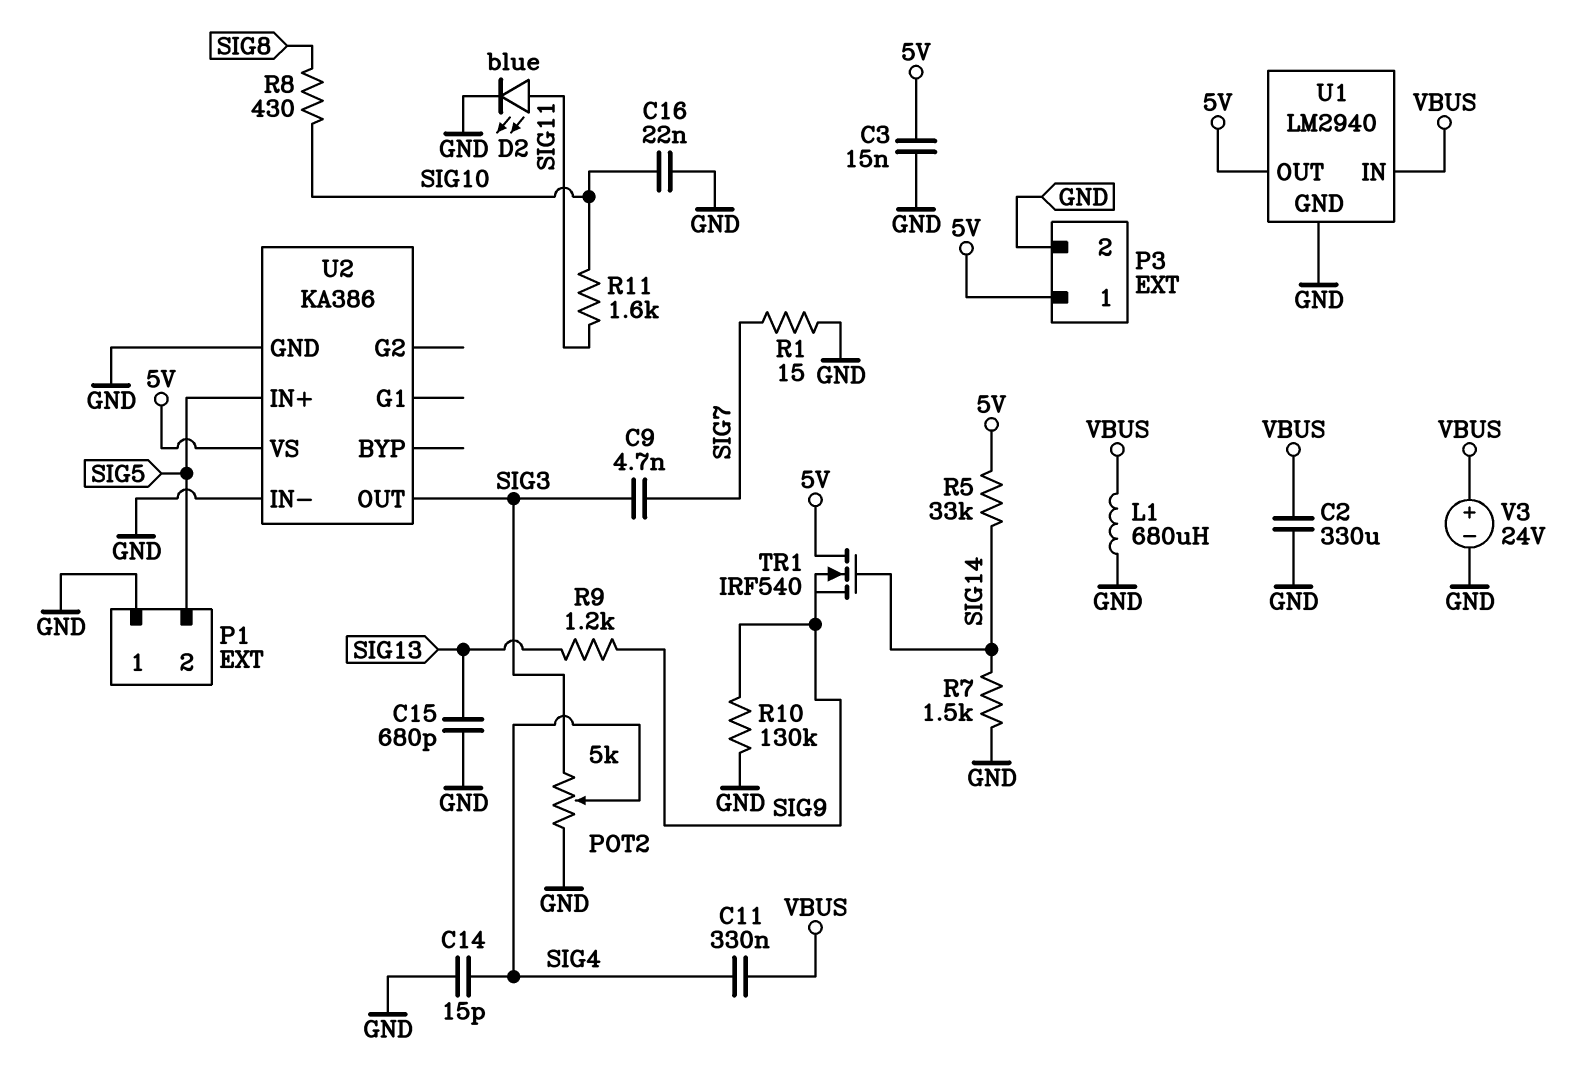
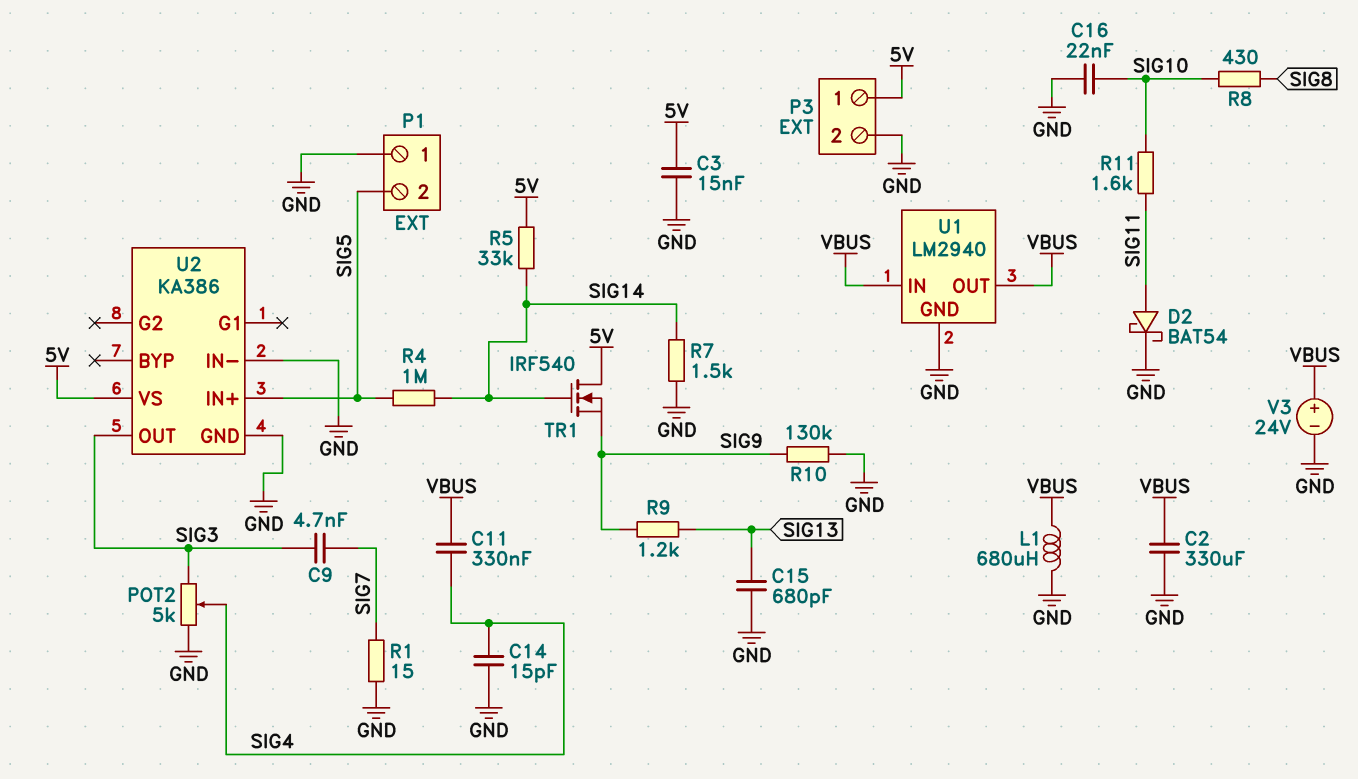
D2: LED blue (A SIG11, K GND) -> schottky BAT54 (A SIG11, K GND)
R4: none -> 1M (SIG5, SIG14)
U1 pin OUT: 5V -> VBUS

